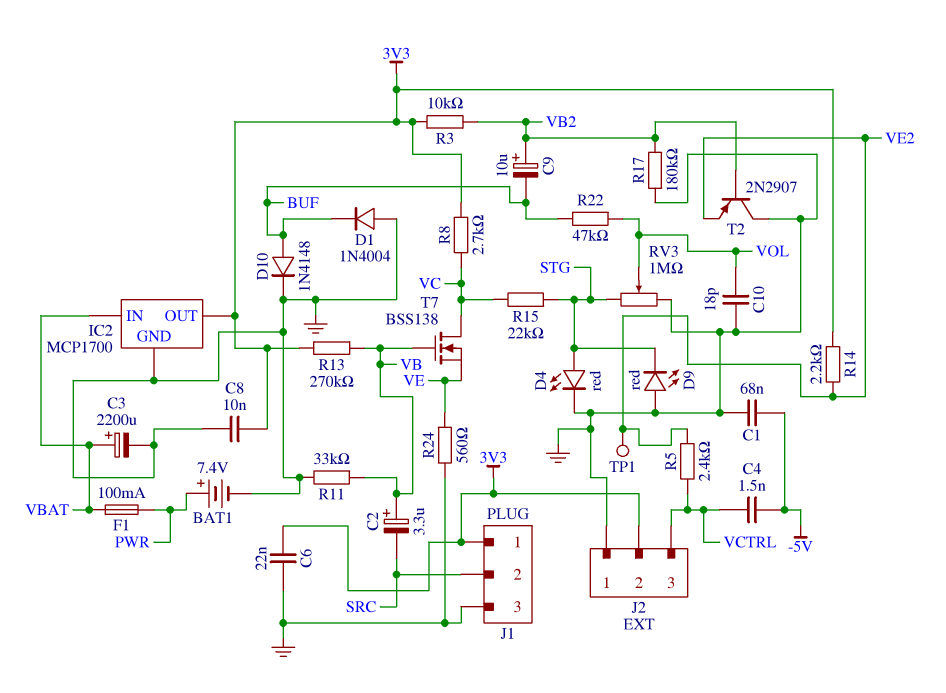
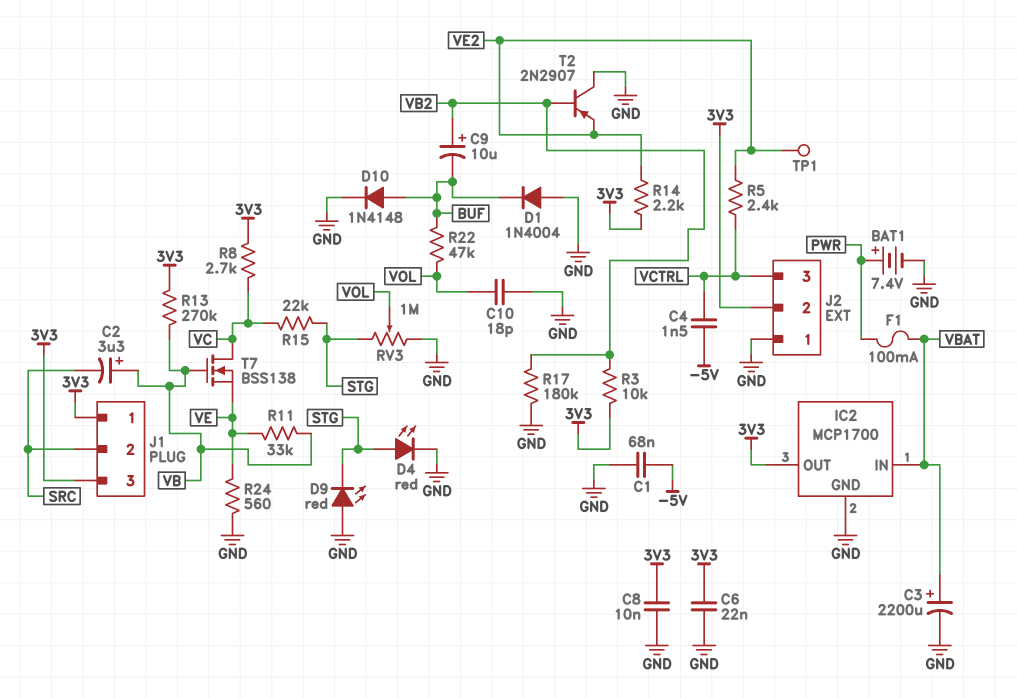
J1 pin 3: GND -> 3V3
R11: 33k (GND, VB) -> 33k (VB, VE)

